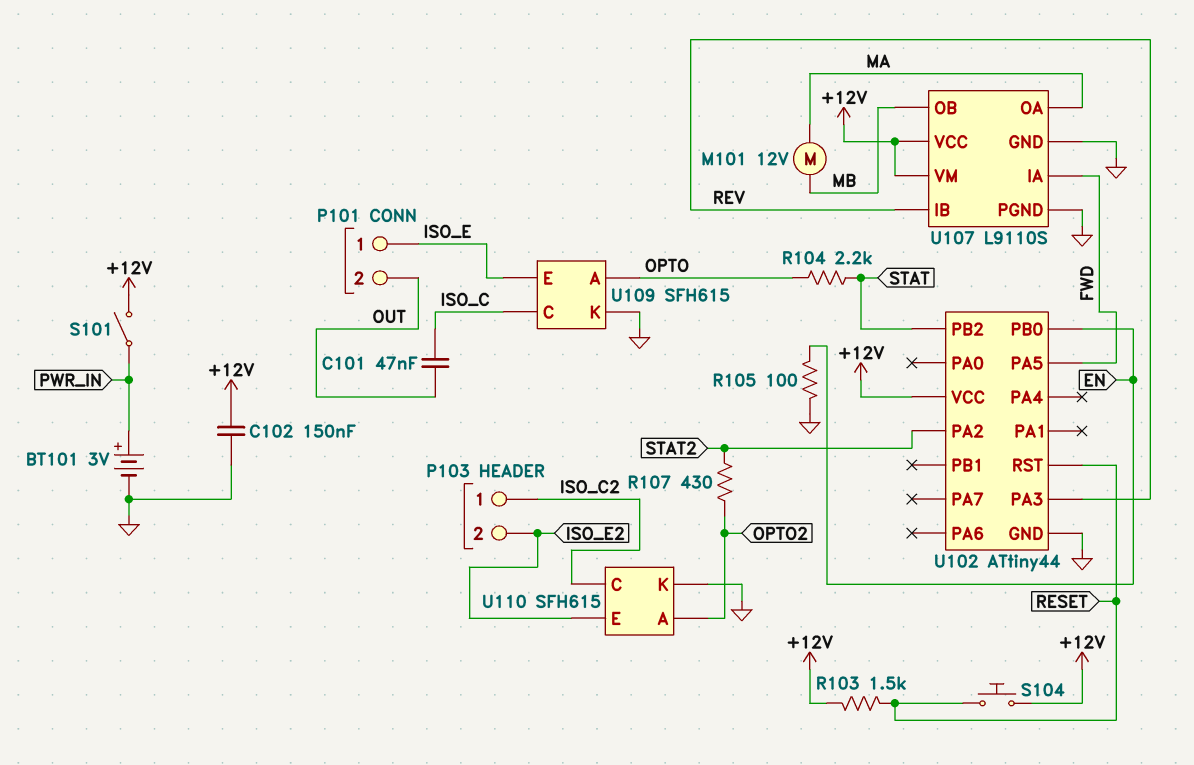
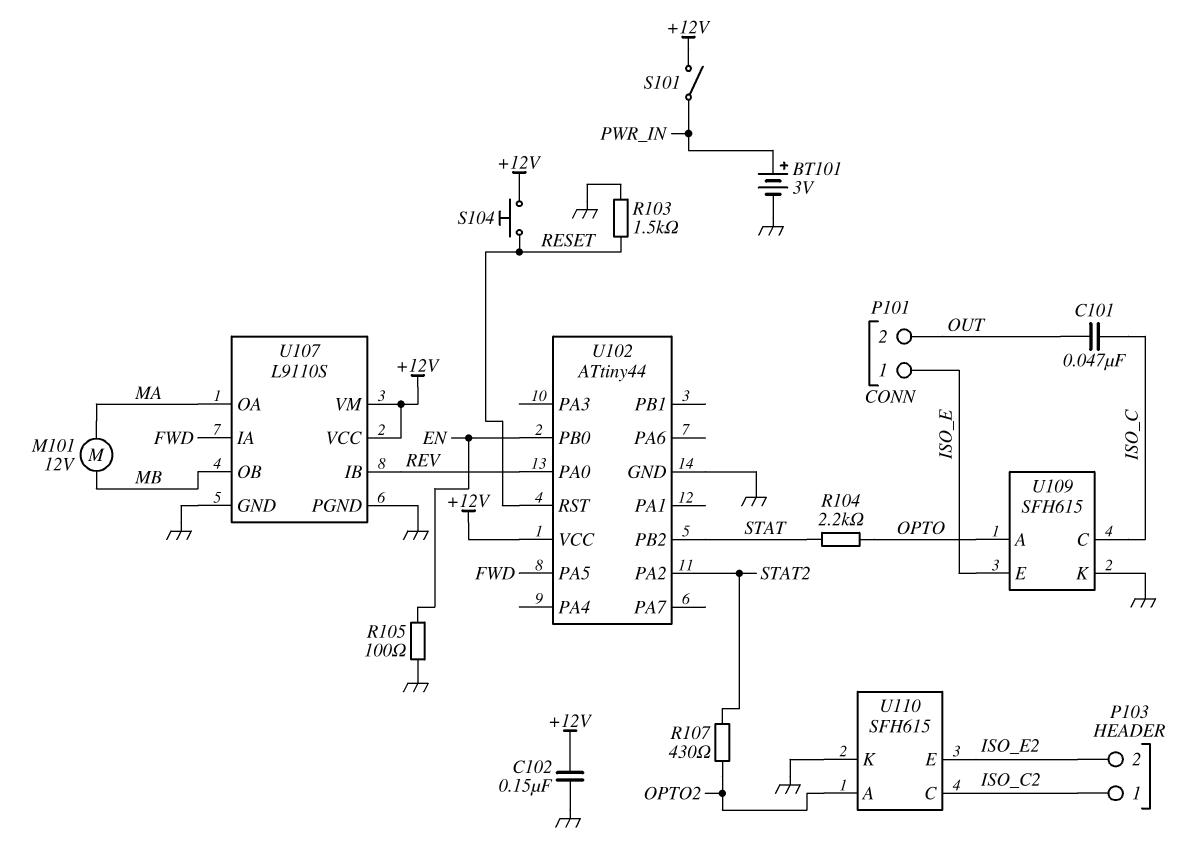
R103: 1.5k (+12V, RESET) -> 1.5k (GND, RESET)
U102 pin PA0: none -> REV
U102 pin PA3: REV -> none

